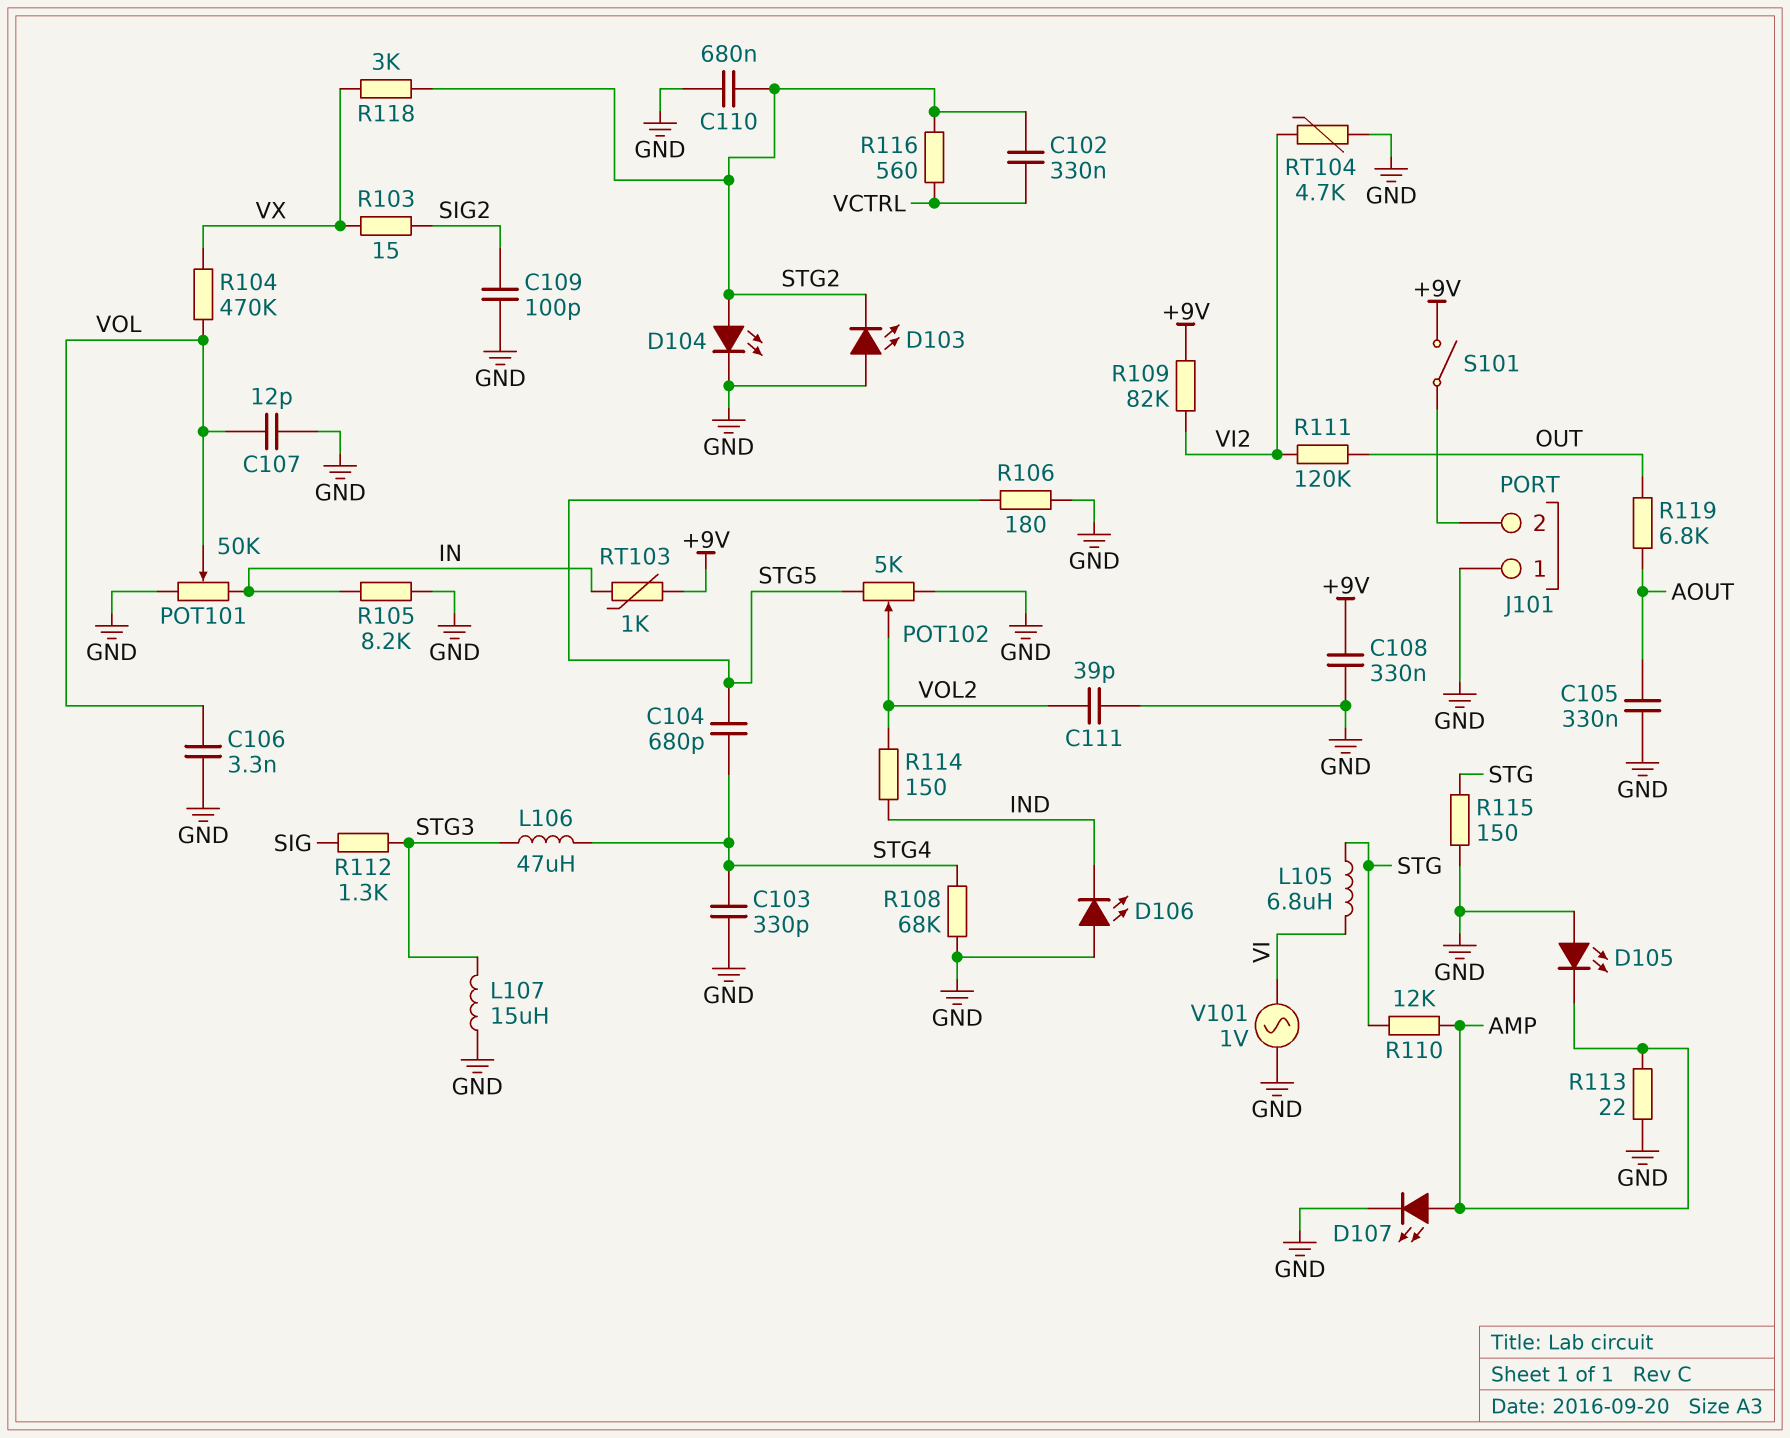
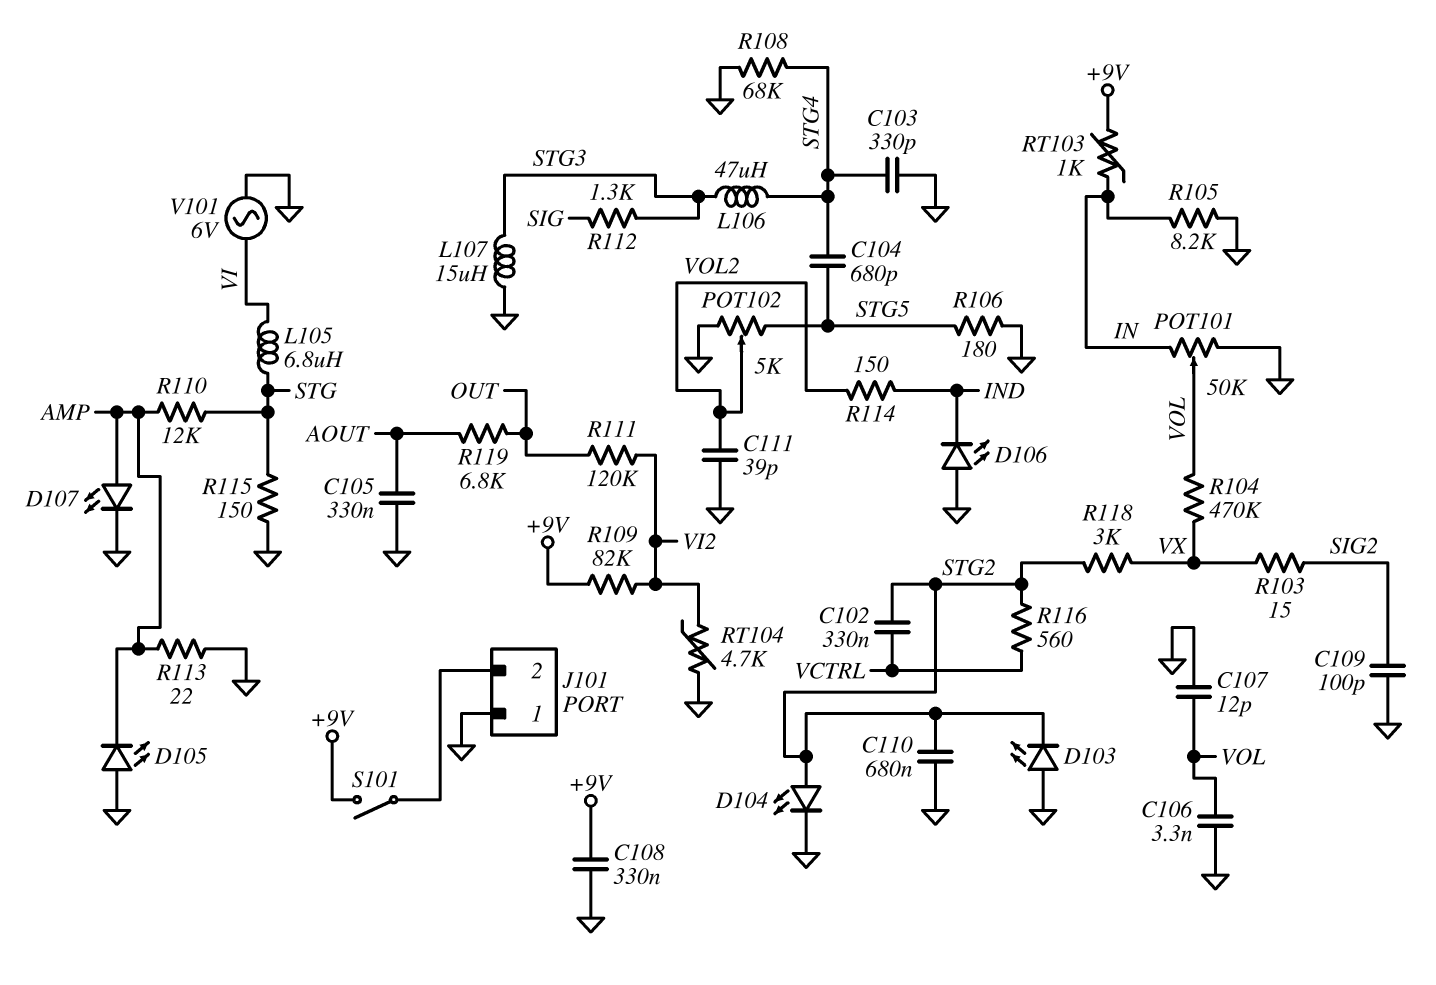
V101: AC 1V (GND, VI) -> AC 6V (GND, VI)

